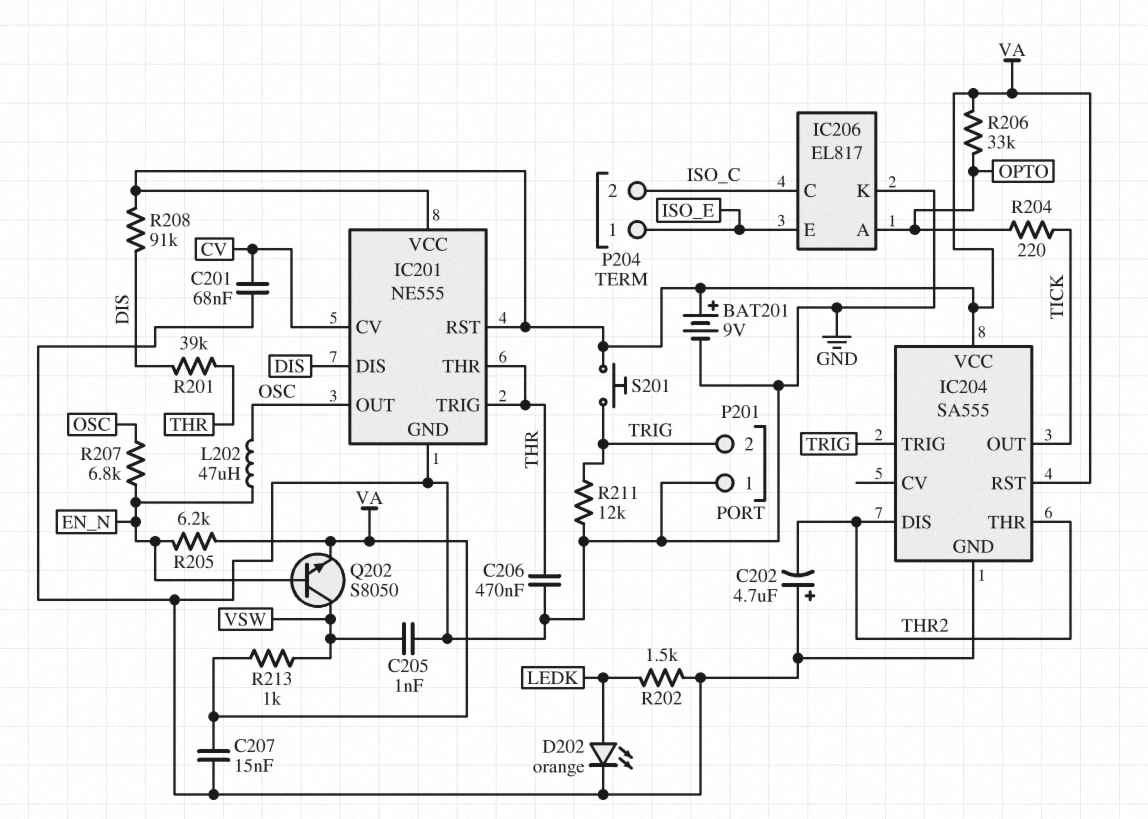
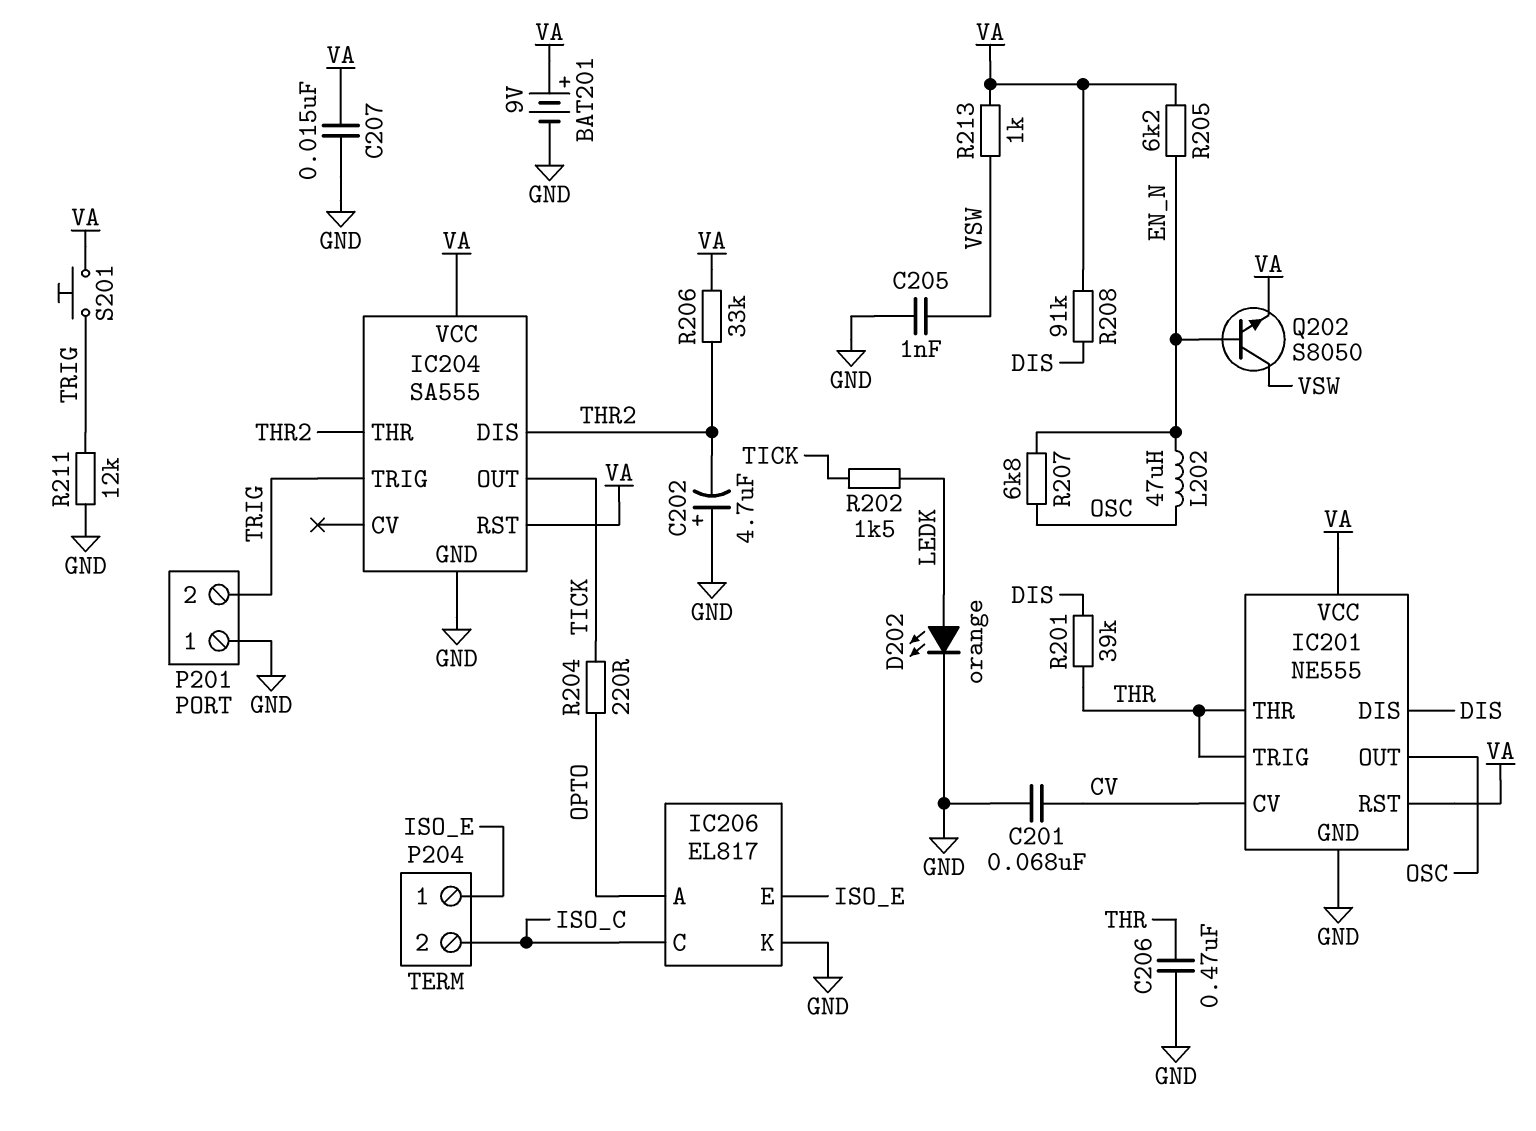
R202: 1.5k (GND, LEDK) -> 1.5k (LEDK, TICK)
R206: 33k (OPTO, VA) -> 33k (THR2, VA)

